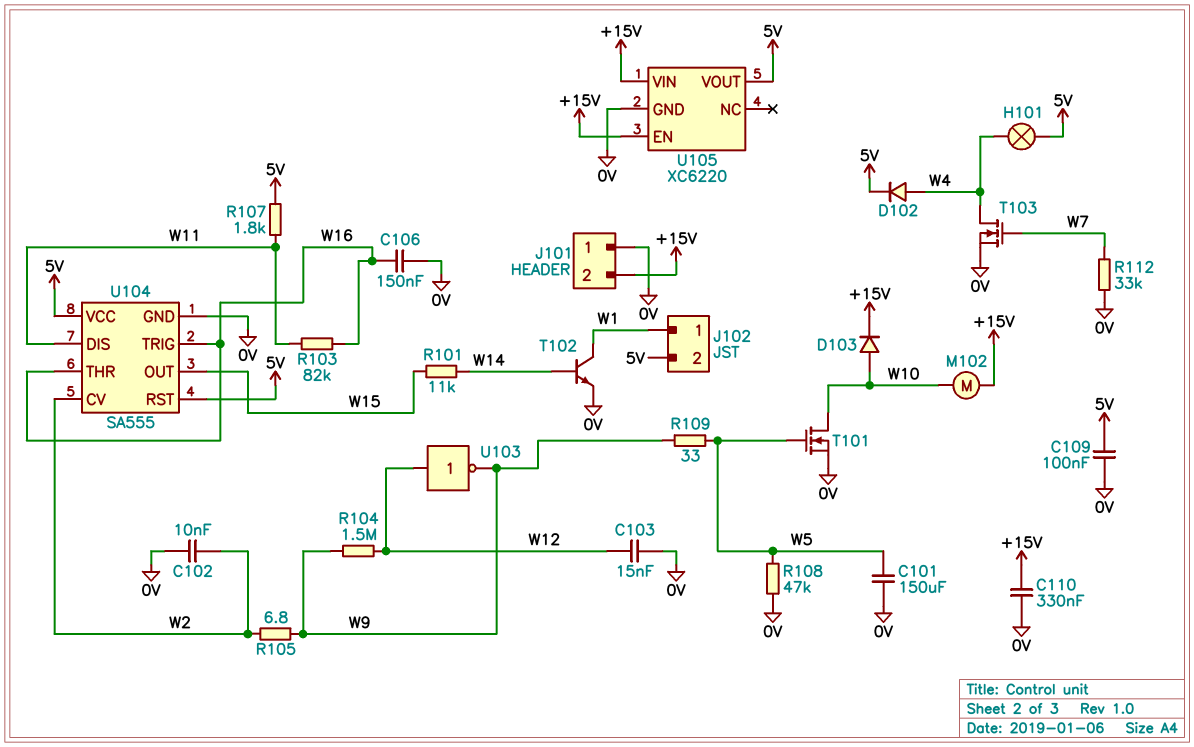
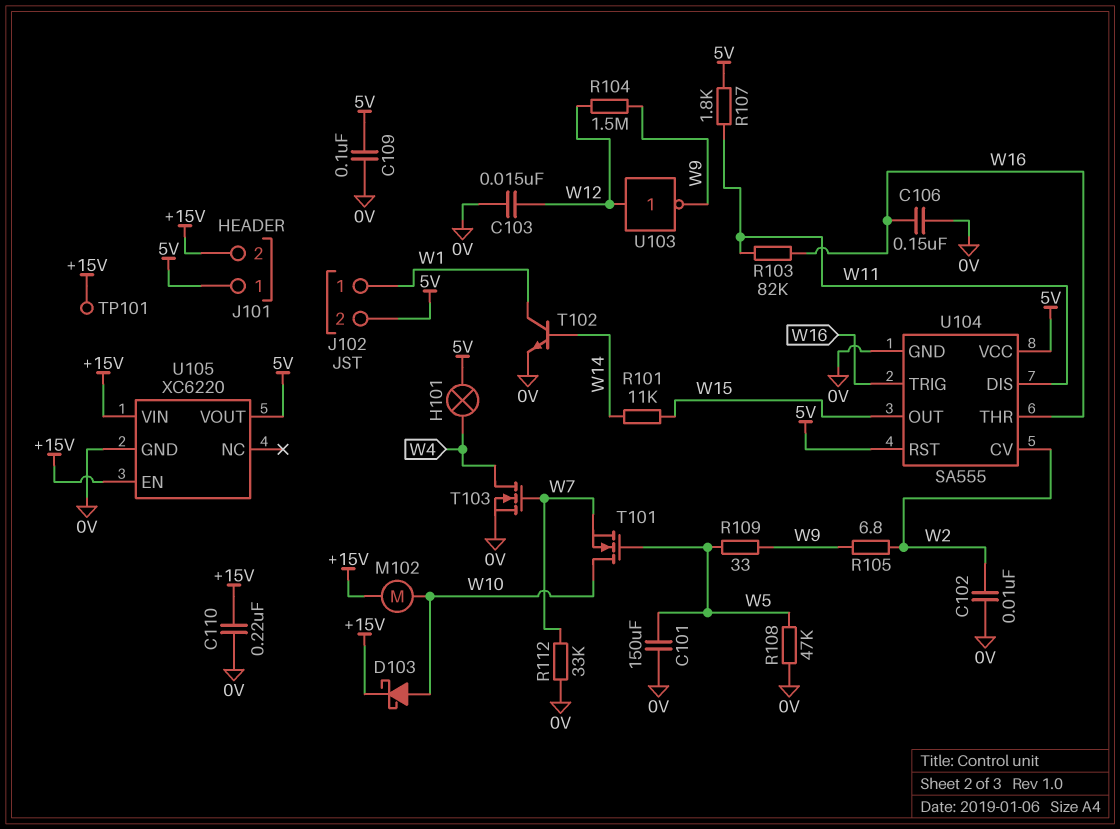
C110: 330nF (+15V, 0V) -> 220nF (+15V, 0V)
D102: diode (A W4, K 5V) -> none
D103: diode (A W10, K +15V) -> schottky (A W10, K +15V)
J101 pin 1: 0V -> 5V
T101: NMOS (G W5, D W10, S 0V) -> NMOS (G W5, D W10, S W7)
TP101: none -> test point (+15V)

